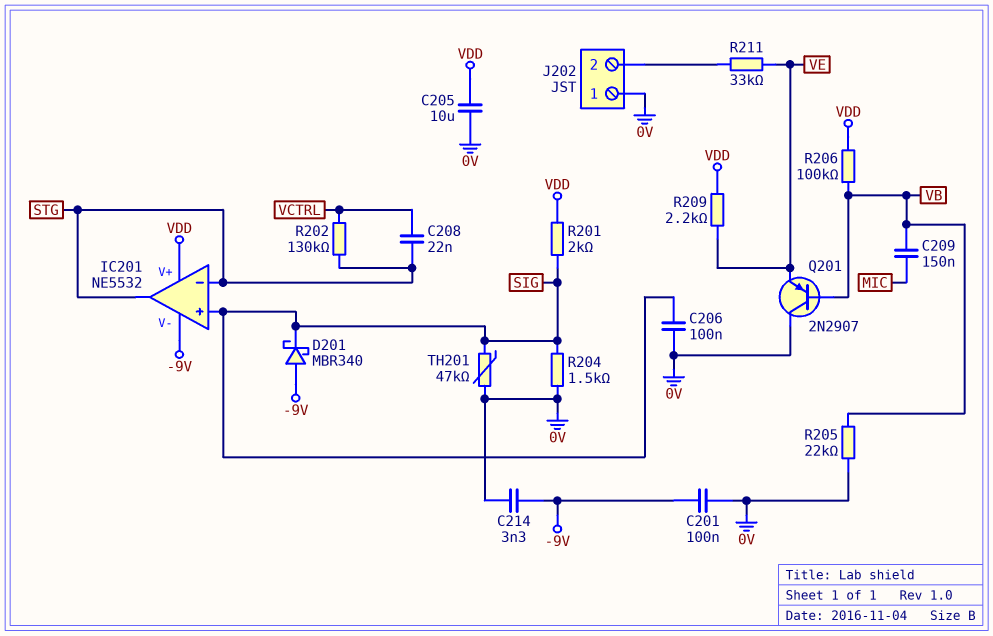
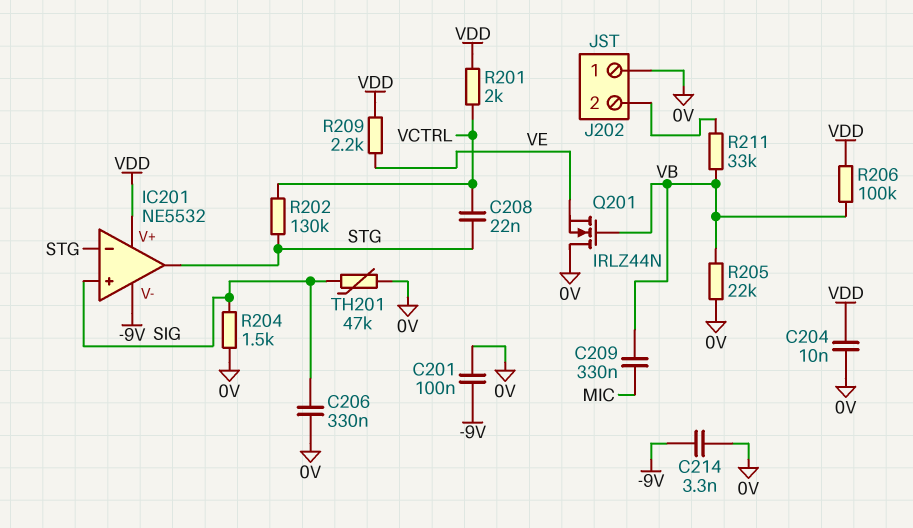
C204: none -> 10nF (0V, VDD)
C205: 10uF (0V, VDD) -> none
C206: 100nF (0V, SIG) -> 330nF (0V, SIG)
C209: 150nF (MIC, VB) -> 330nF (MIC, VB)
D201: schottky MBR340 (A -9V, K SIG) -> none
Q201: PNP 2N2907 (B VB, C 0V, E VE) -> NMOS IRLZ44N (G VB, D 0V, S VE)
R201: 2k (SIG, VDD) -> 2k (VCTRL, VDD)
R211: 33k (J202/2, VE) -> 33k (J202/2, VB)

